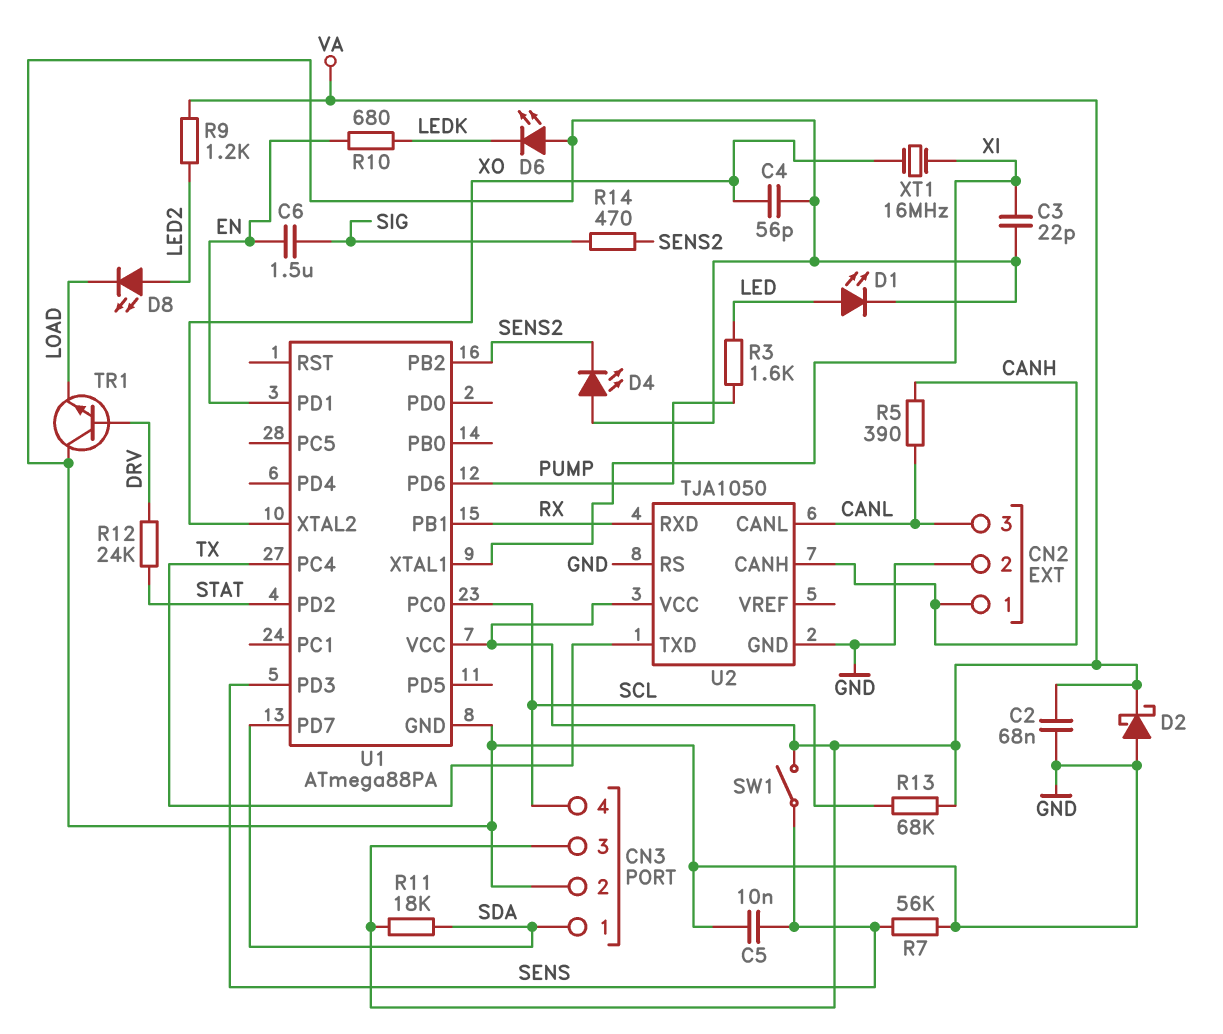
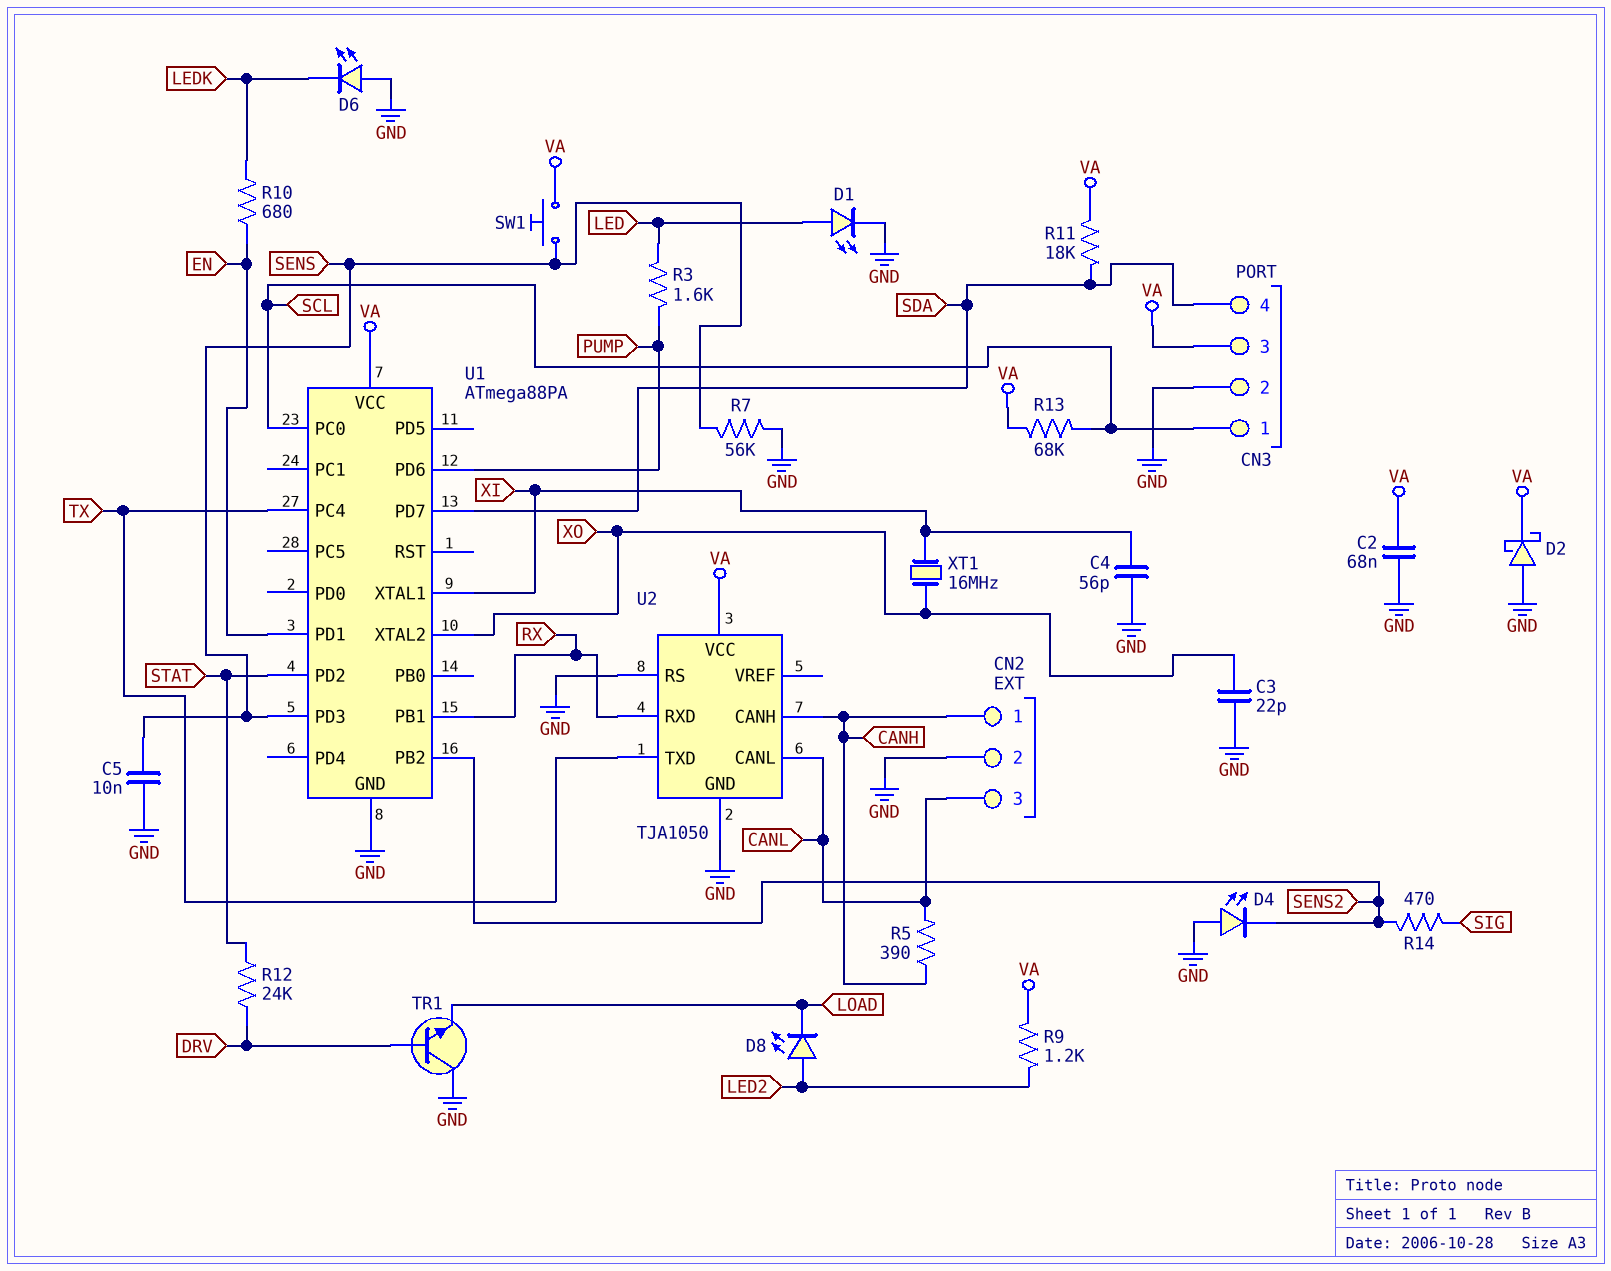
C3: 22pF (GND, XI) -> 22pF (GND, XO)
C4: 56pF (GND, XO) -> 56pF (GND, XI)
C6: 1.5uF (EN, SIG) -> none
CN3 pin 1: SDA -> SCL
CN3 pin 4: SCL -> SDA
SW1: switch (SENS, VA) -> button (SENS, VA)

